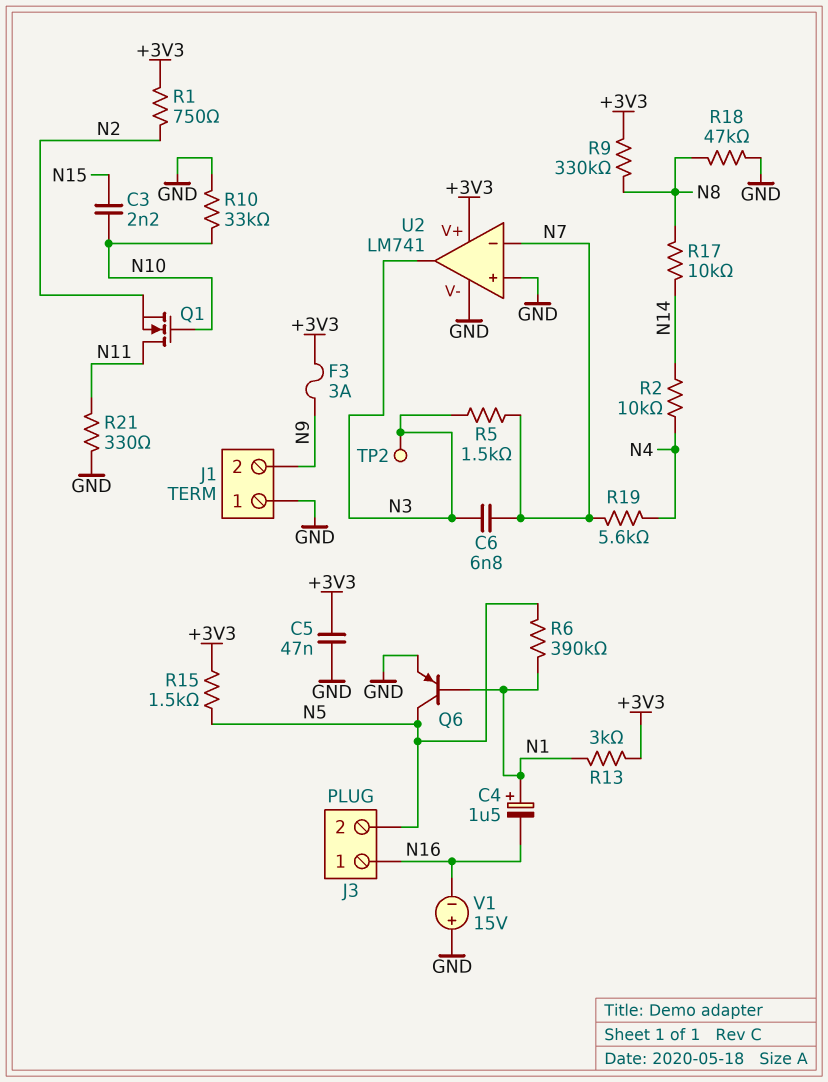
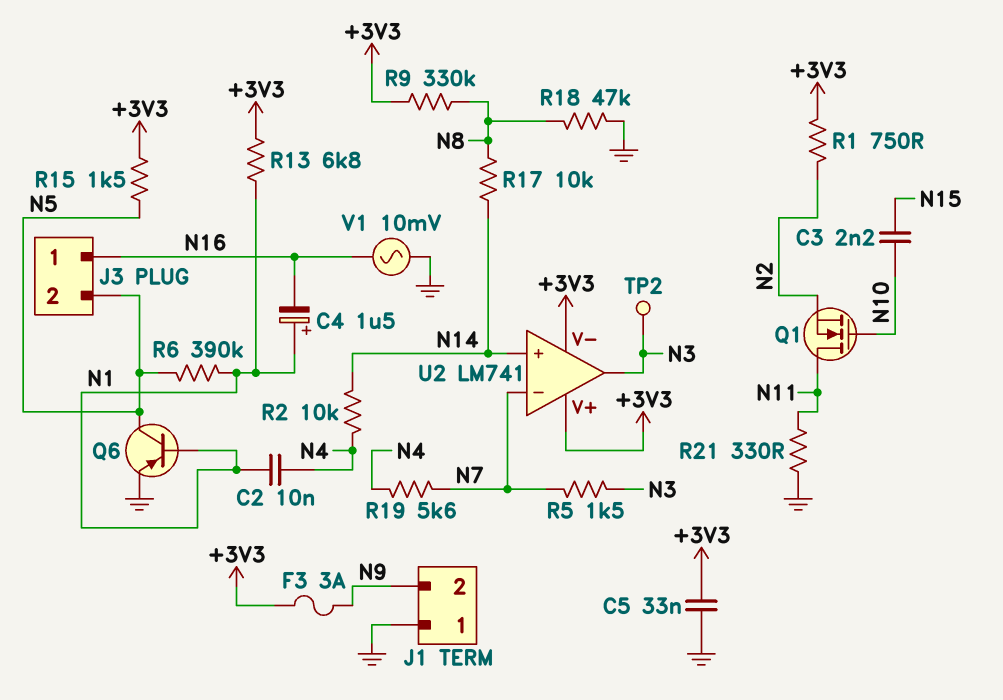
C2: none -> 10nF (N1, N4)
C5: 47nF (+3V3, GND) -> 33nF (+3V3, GND)
C6: 6.8nF (N3, N7) -> none
R10: 33k (GND, N10) -> none
R13: 3k (+3V3, N1) -> 6.8k (+3V3, N1)
U2 pin V-: GND -> +3V3
U2 pin in+: GND -> N14
V1: 15V (plus GND, minus N16) -> AC 10mV (GND, N16)

